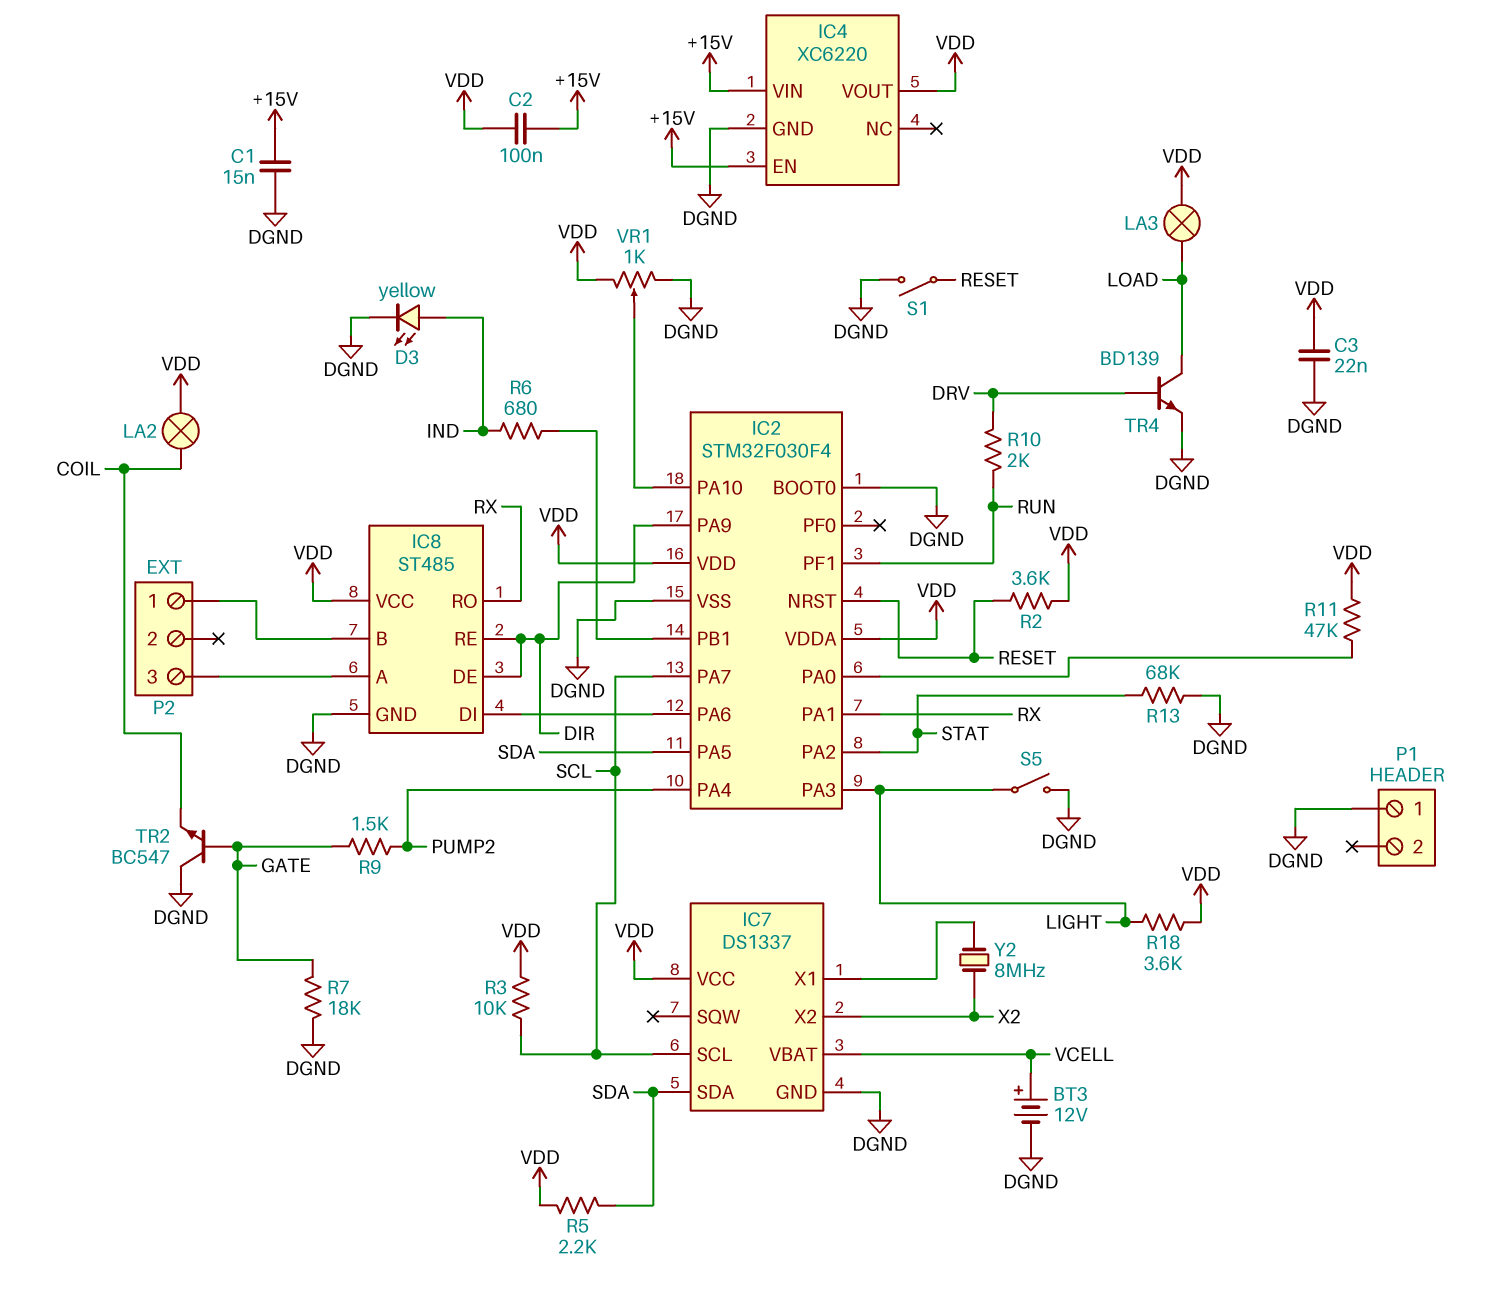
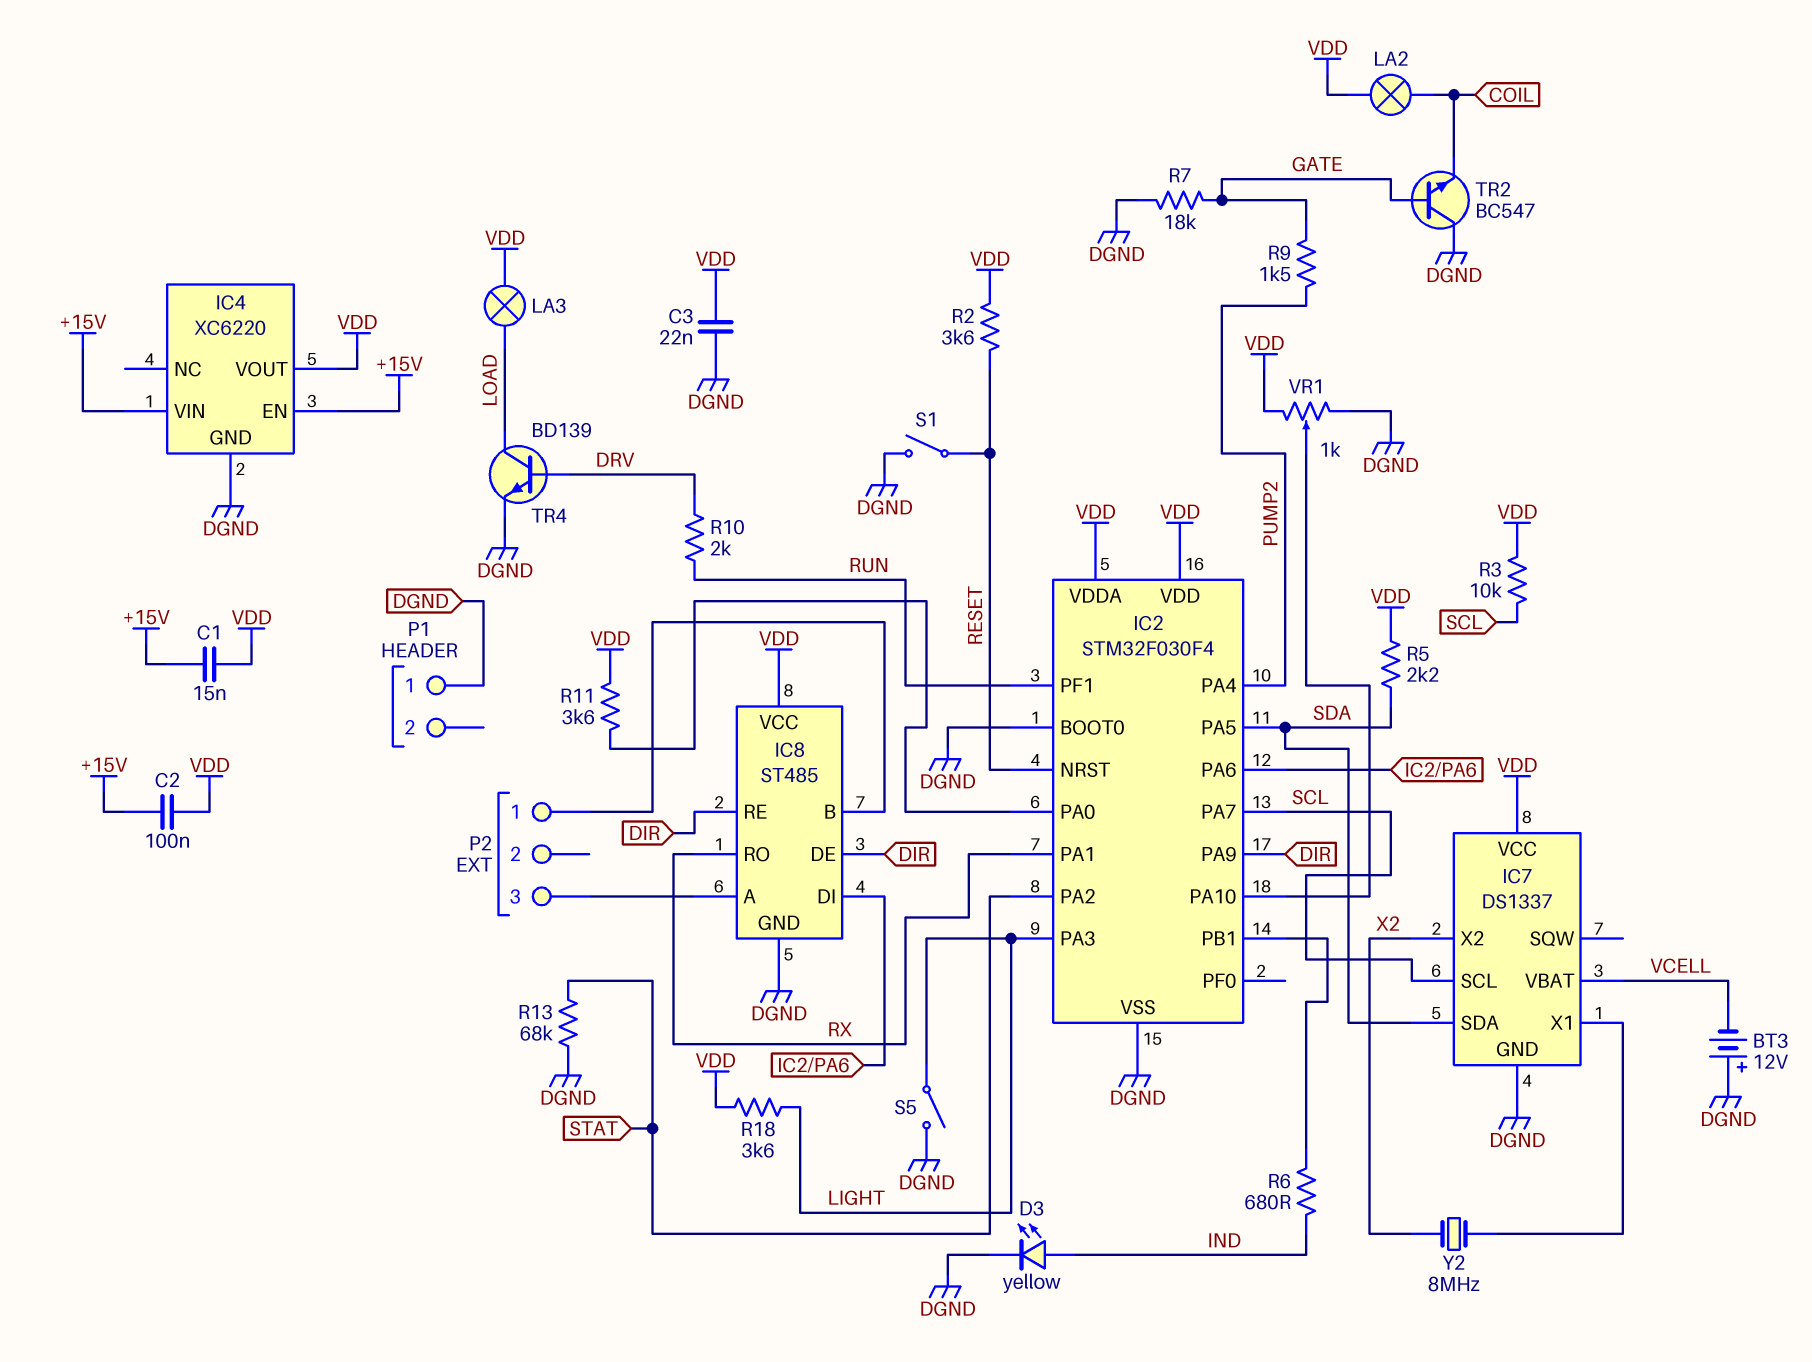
BT3: 12V (plus VCELL, minus DGND) -> 12V (plus DGND, minus VCELL)
C1: 15nF (+15V, DGND) -> 15nF (+15V, VDD)
R11: 47k (IC2/PA0, VDD) -> 3.6k (IC2/PA0, VDD)

